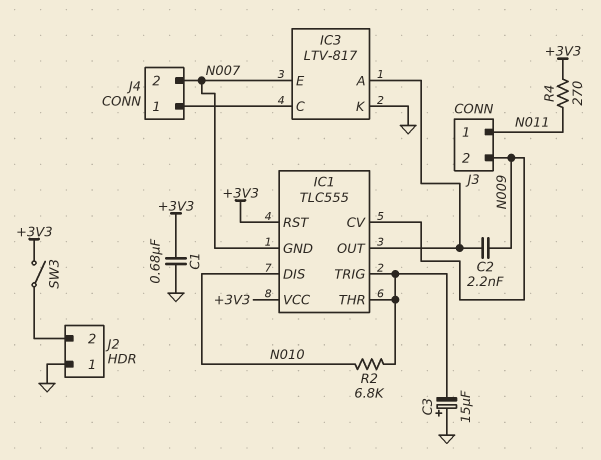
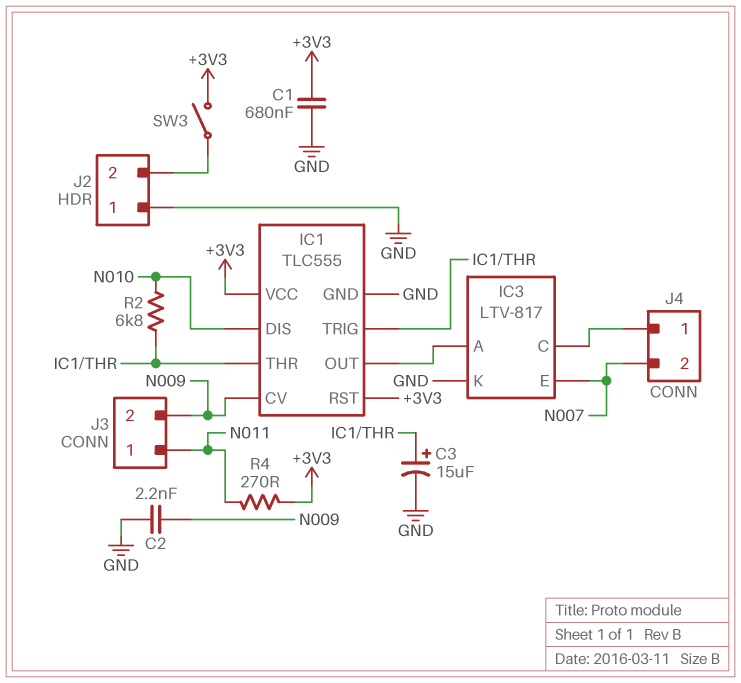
C2: 2.2nF (IC1/OUT, N009) -> 2.2nF (GND, N009)
C3: 15uF (plus GND, minus IC1/THR) -> 15uF (plus IC1/THR, minus GND)
IC1 pin GND: N007 -> GND

